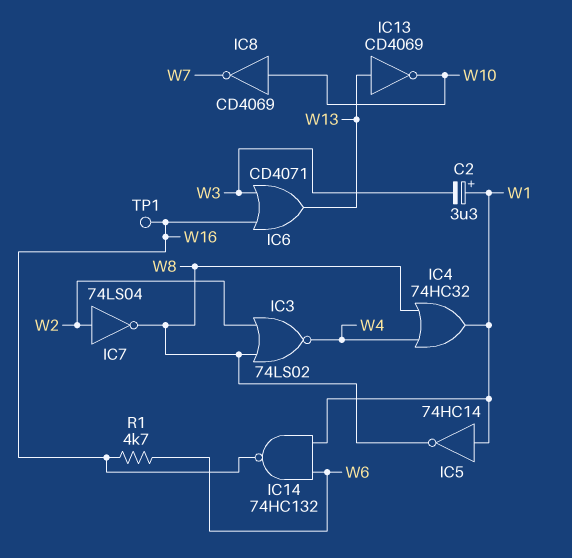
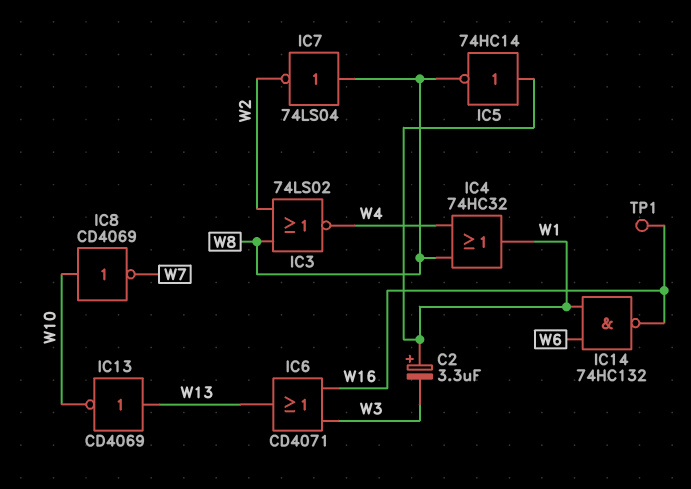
IC7: NOT 74LS04 (in W2, out W8) -> NOT 74LS04 (in W8, out W2)
R1: 4.7k (W6, W16) -> none

